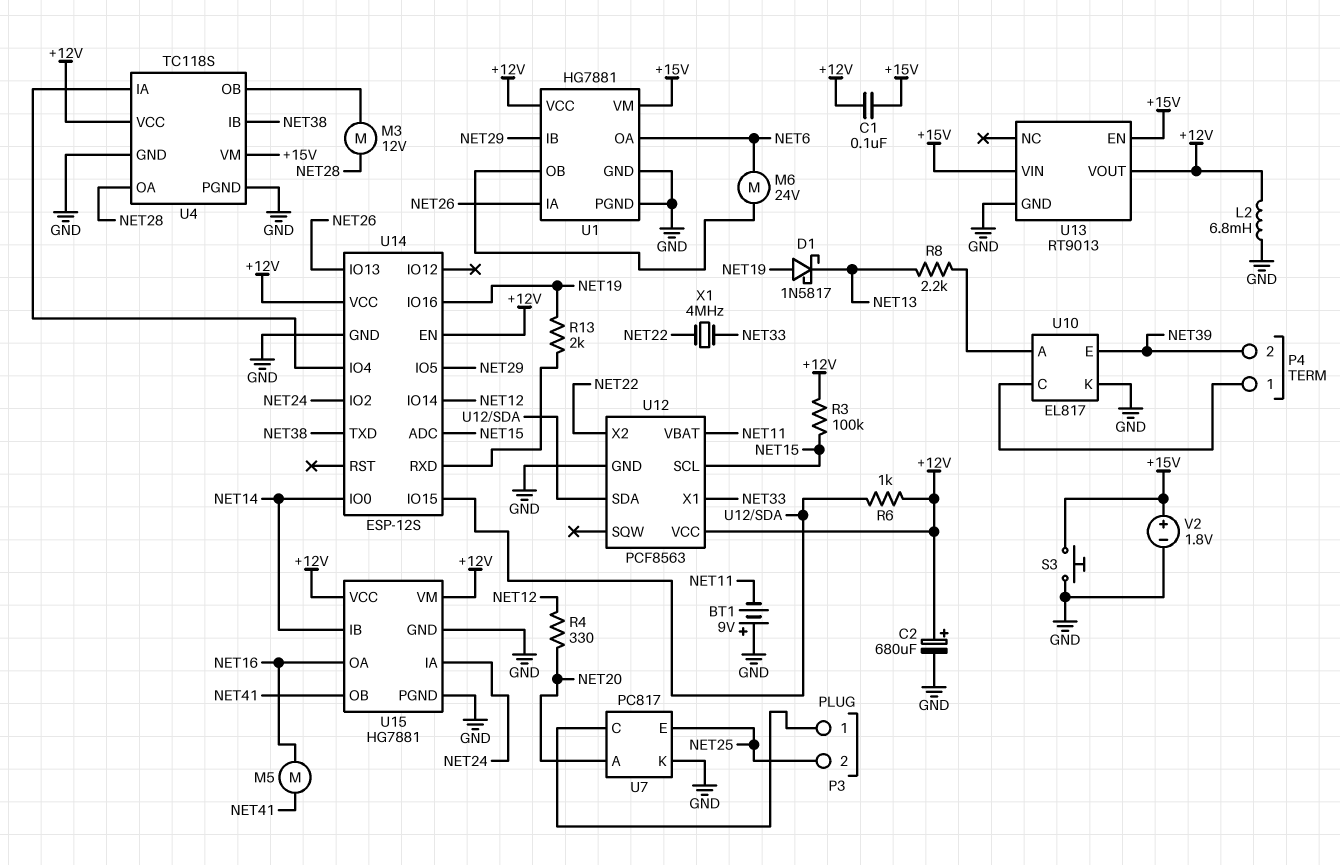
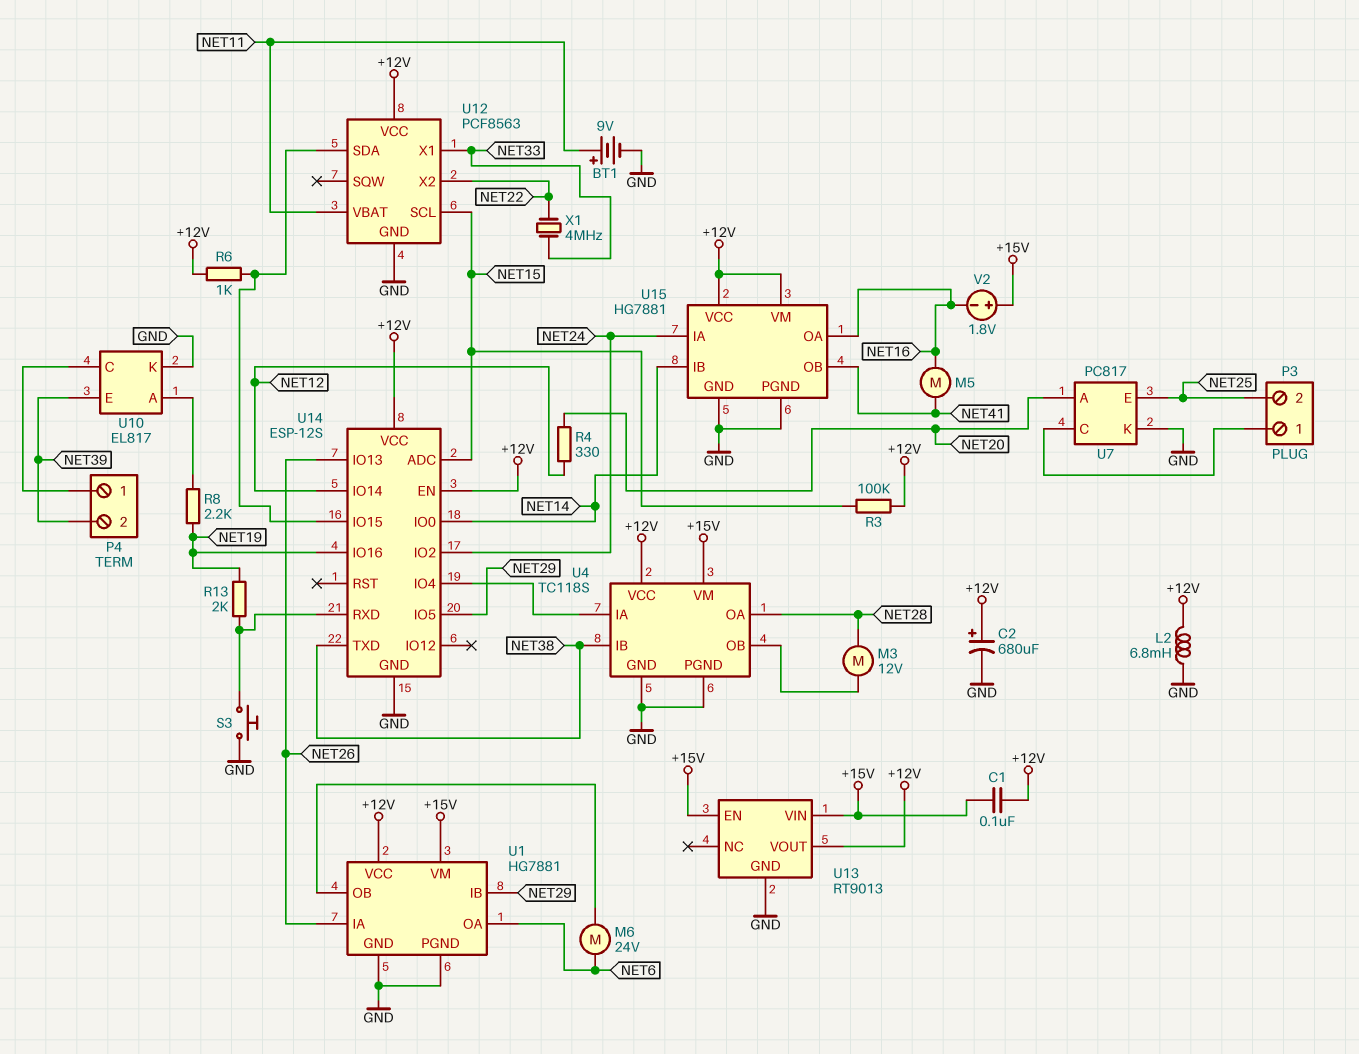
BT1: 9V (plus GND, minus NET11) -> 9V (plus NET11, minus GND)
D1: schottky 1N5817 (A NET19, K NET13) -> none
R8: 2.2k (NET13, U10/A) -> 2.2k (NET19, U10/A)
S3: button (+15V, GND) -> button (GND, U14/RXD)
V2: 1.8V (plus +15V, minus GND) -> 1.8V (plus +15V, minus NET16)

